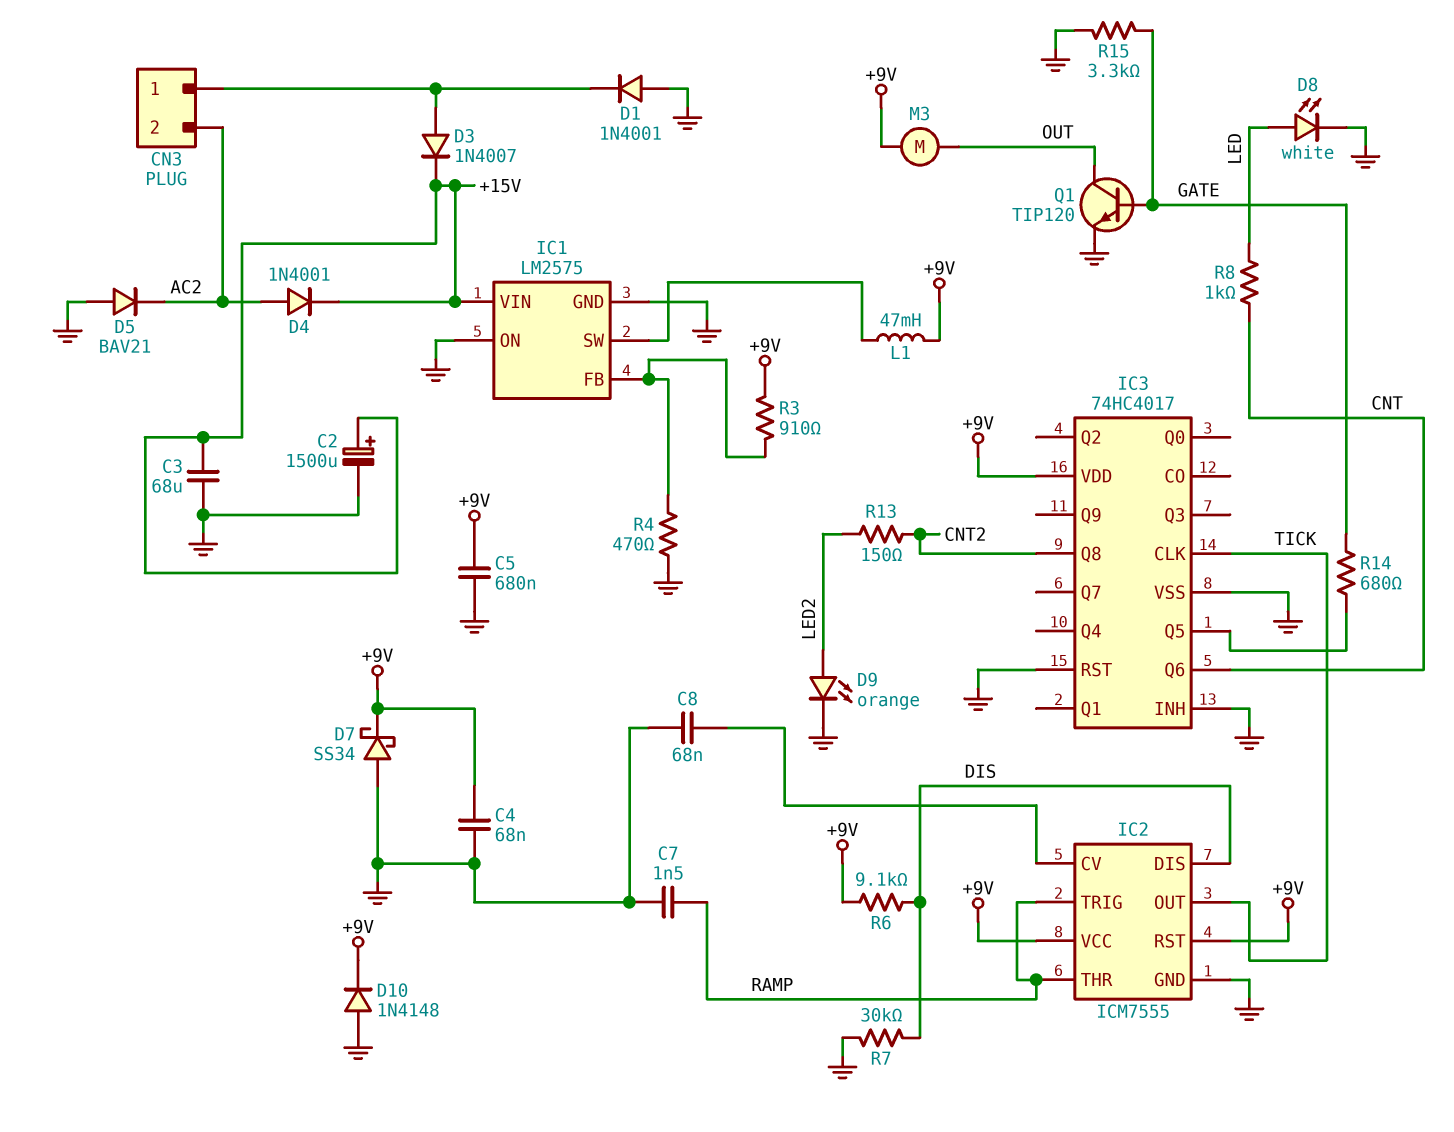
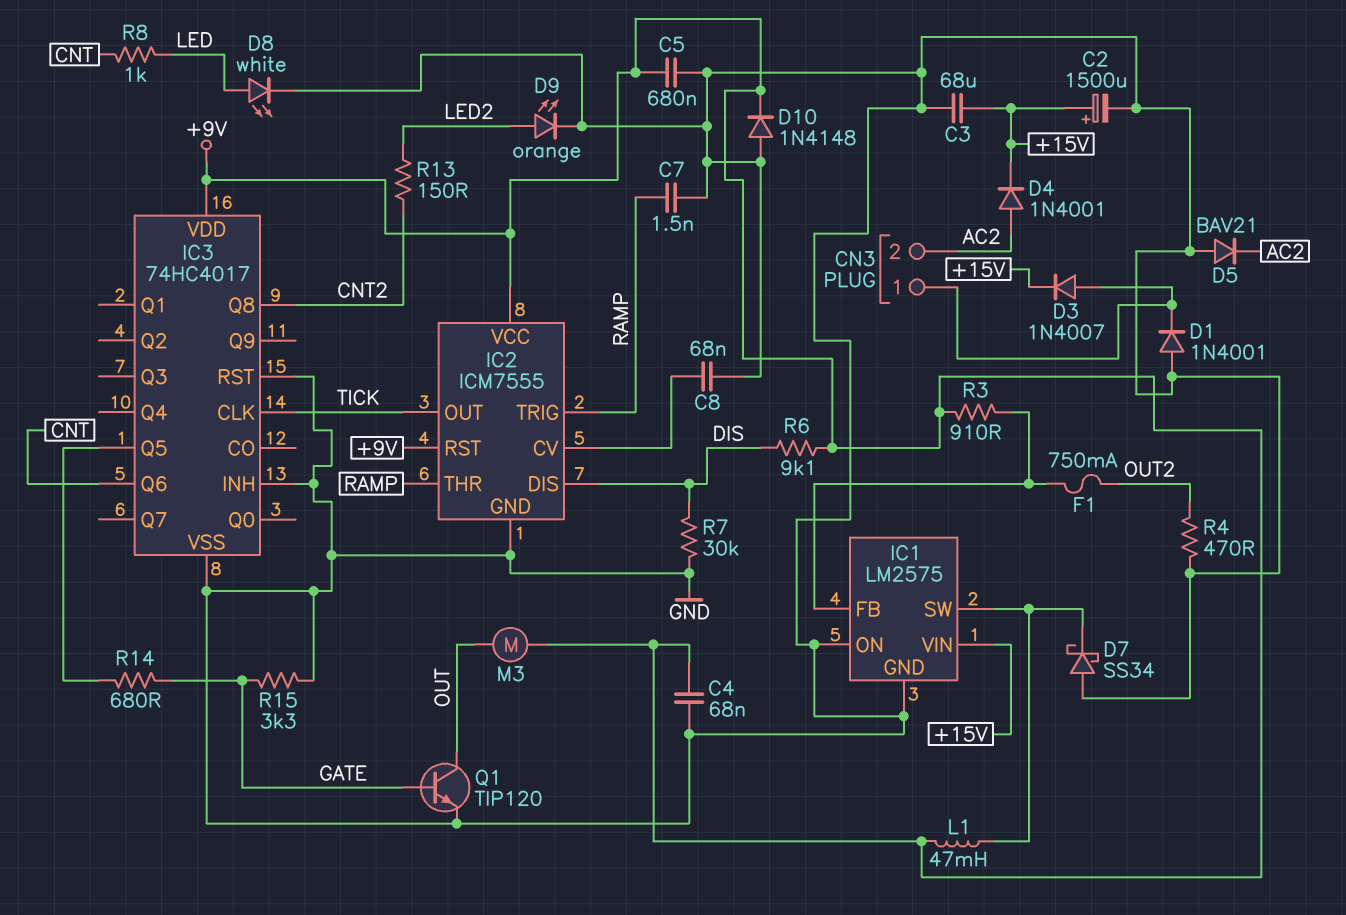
D7: schottky SS34 (A GND, K +9V) -> schottky SS34 (A GND, K IC1/SW)
F1: none -> 750mA (IC1/FB, OUT2)
R4: 470 (GND, IC1/FB) -> 470 (GND, OUT2)

